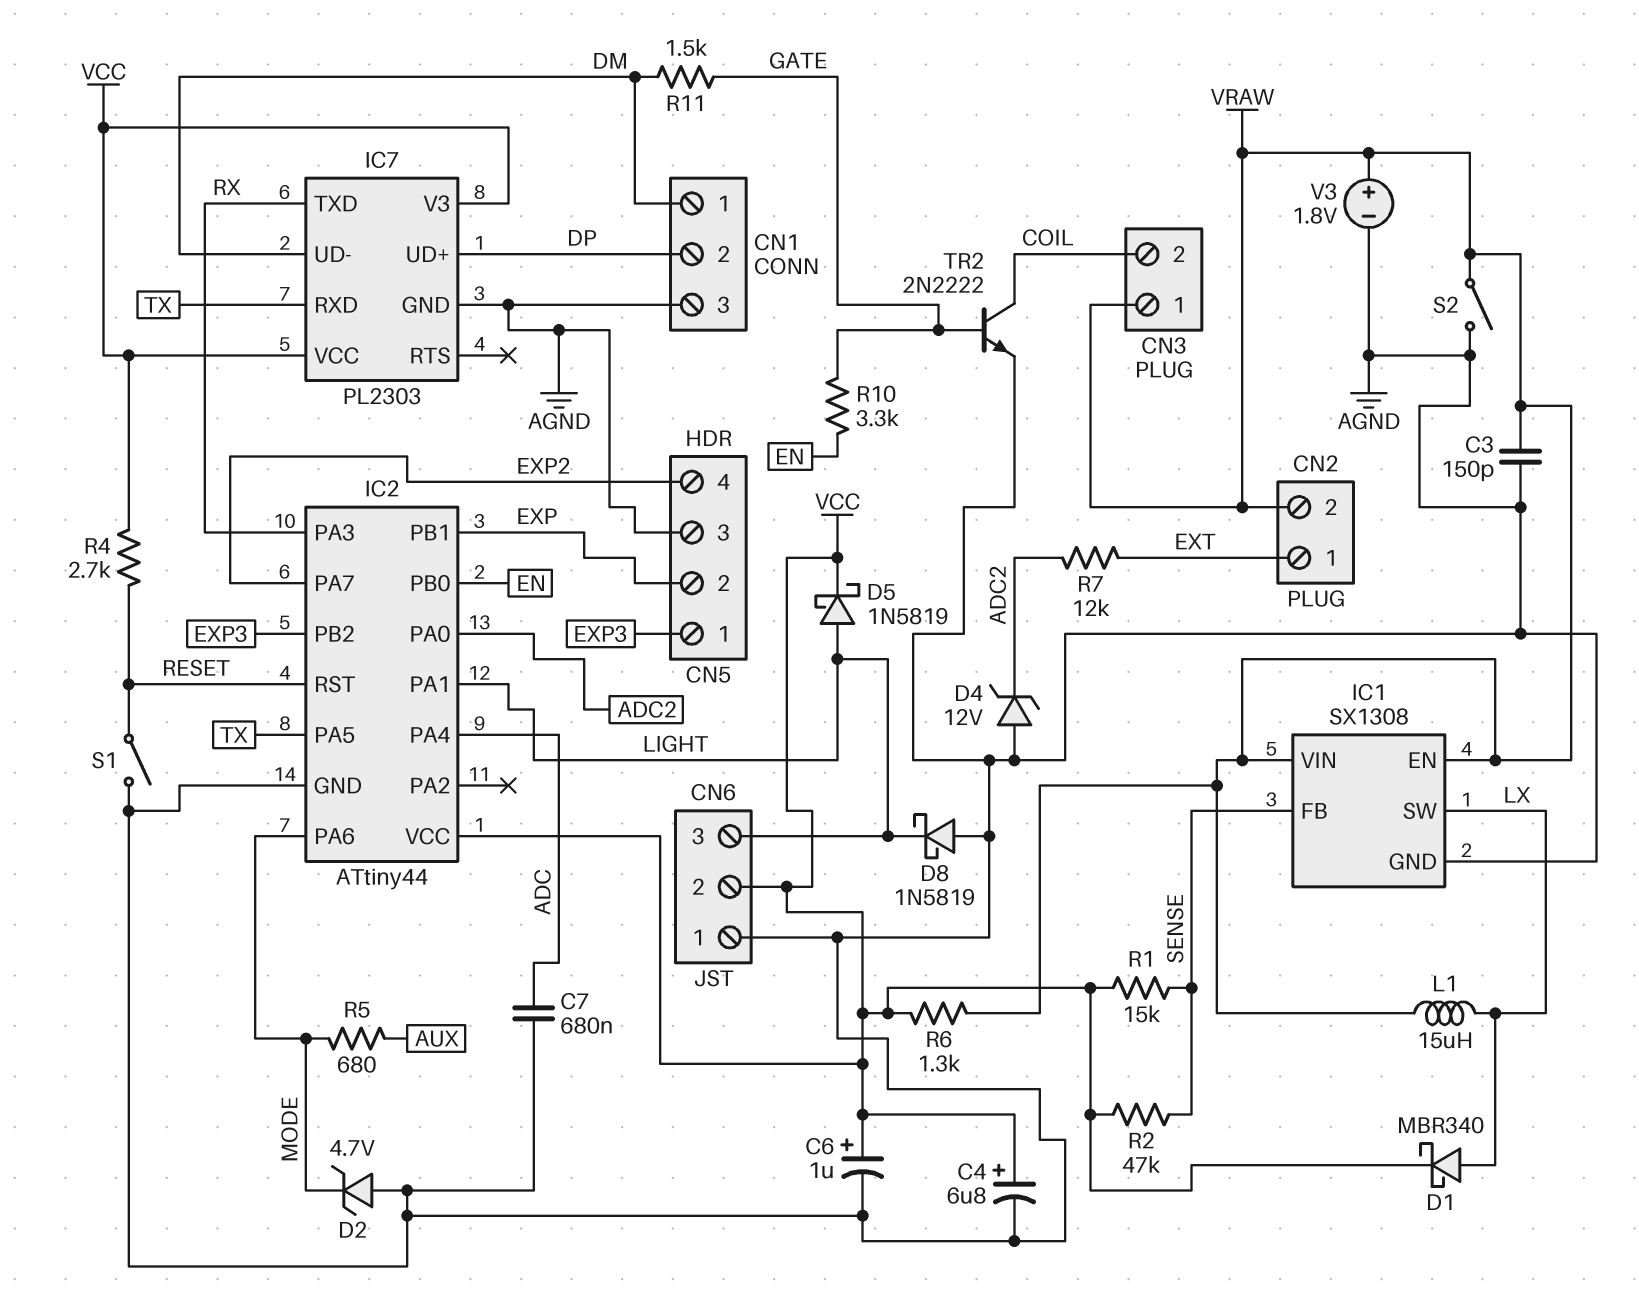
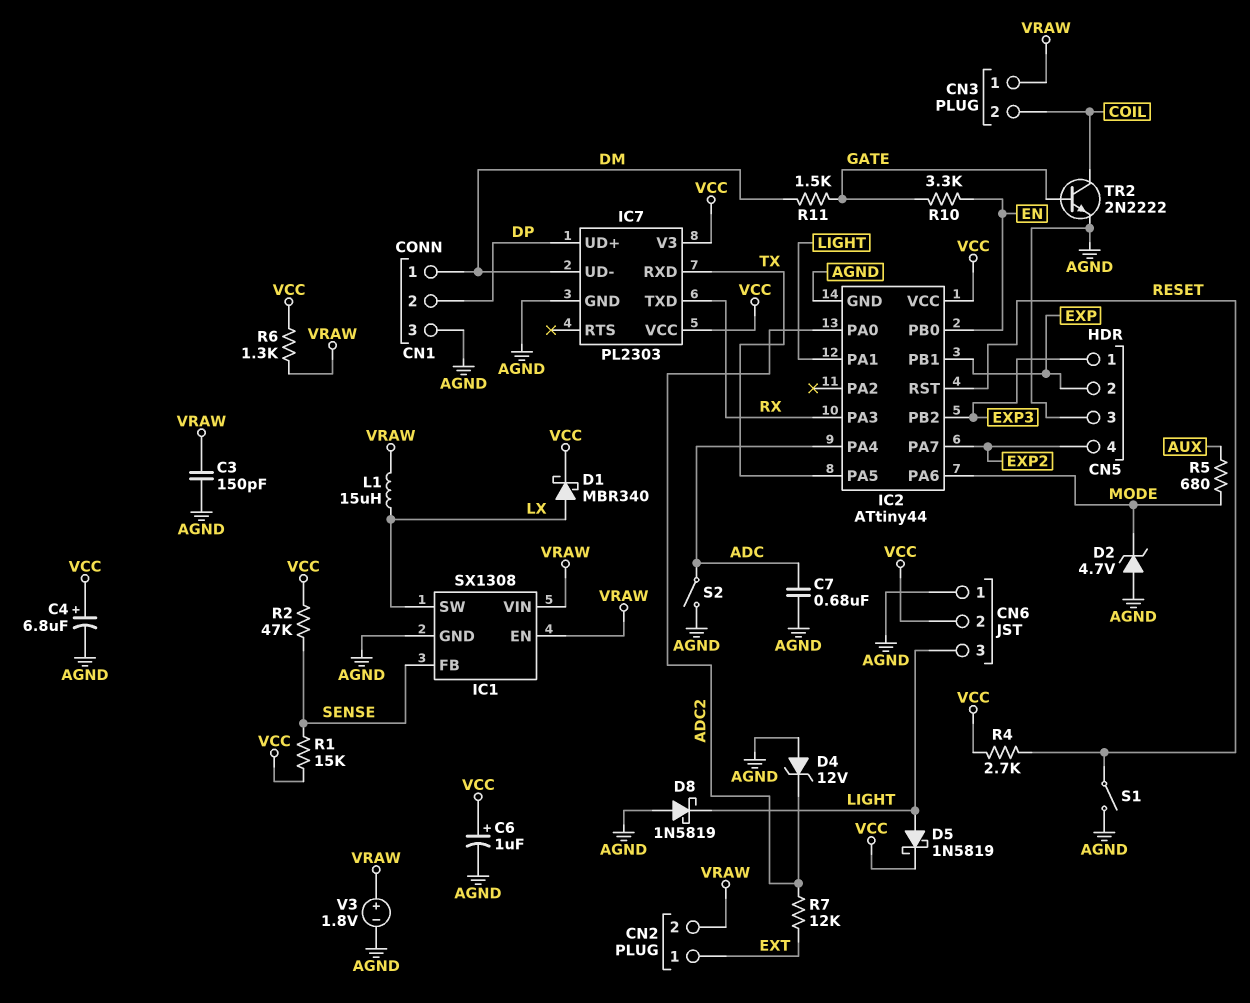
S2: switch (AGND, VRAW) -> switch (ADC, AGND)

